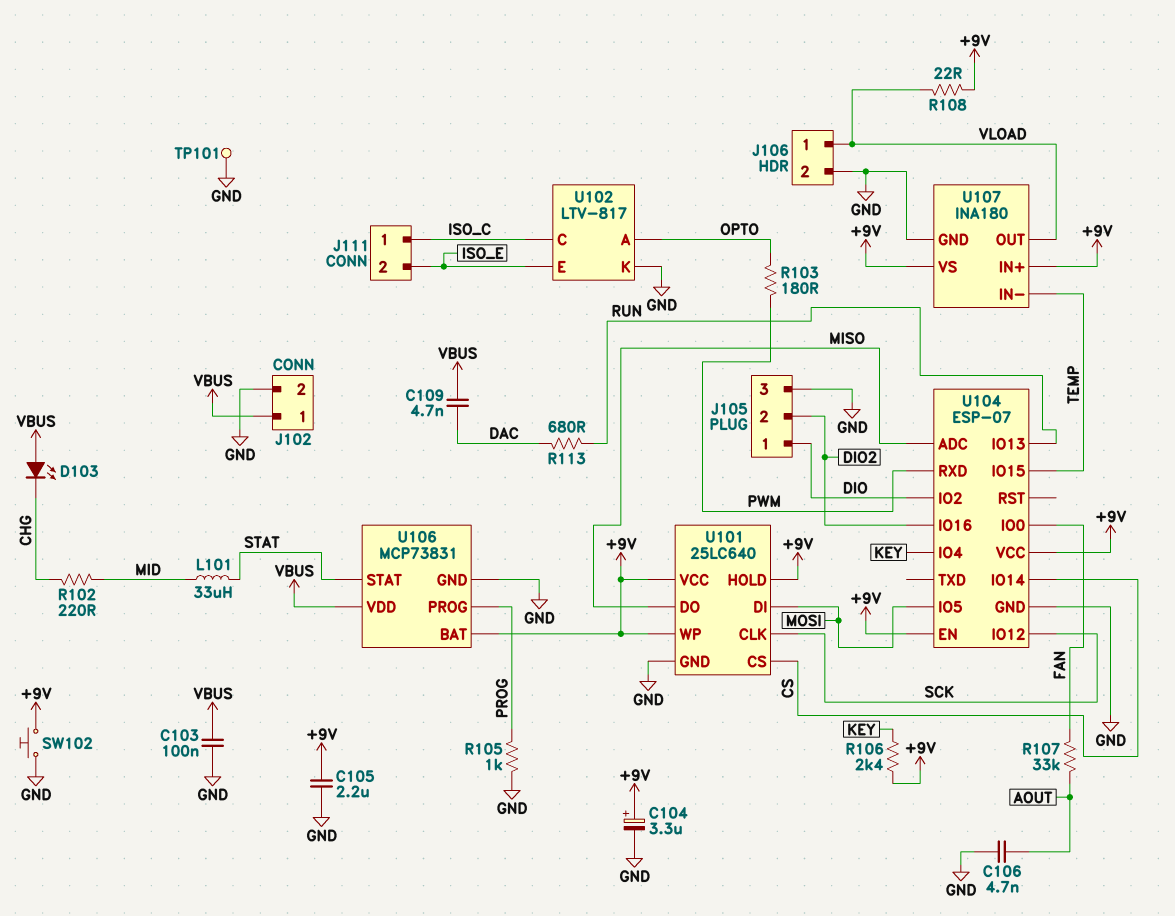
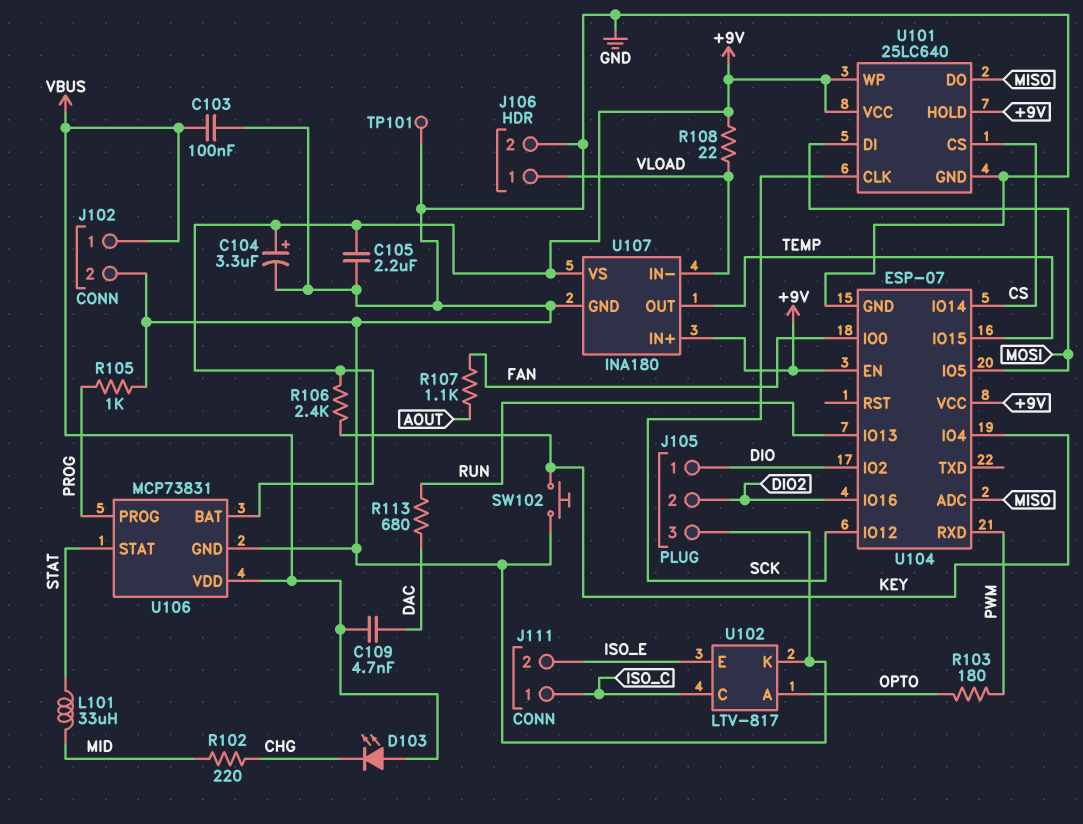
C106: 4.7nF (AOUT, GND) -> none
R107: 33k (AOUT, FAN) -> 1.1k (AOUT, FAN)
SW102: button (+9V, GND) -> button (GND, KEY)
U107 pin IN-: TEMP -> VLOAD
U107 pin OUT: VLOAD -> TEMP

